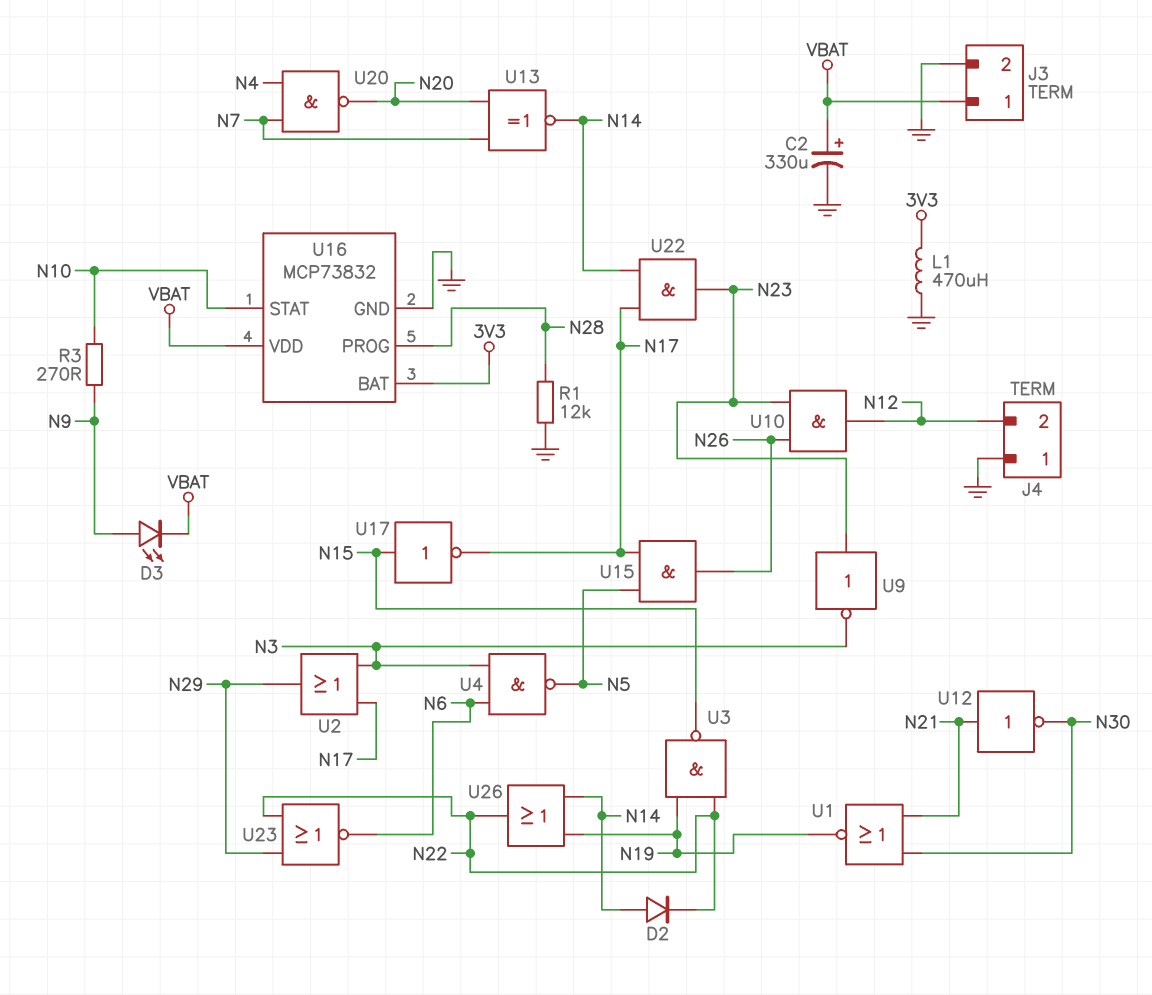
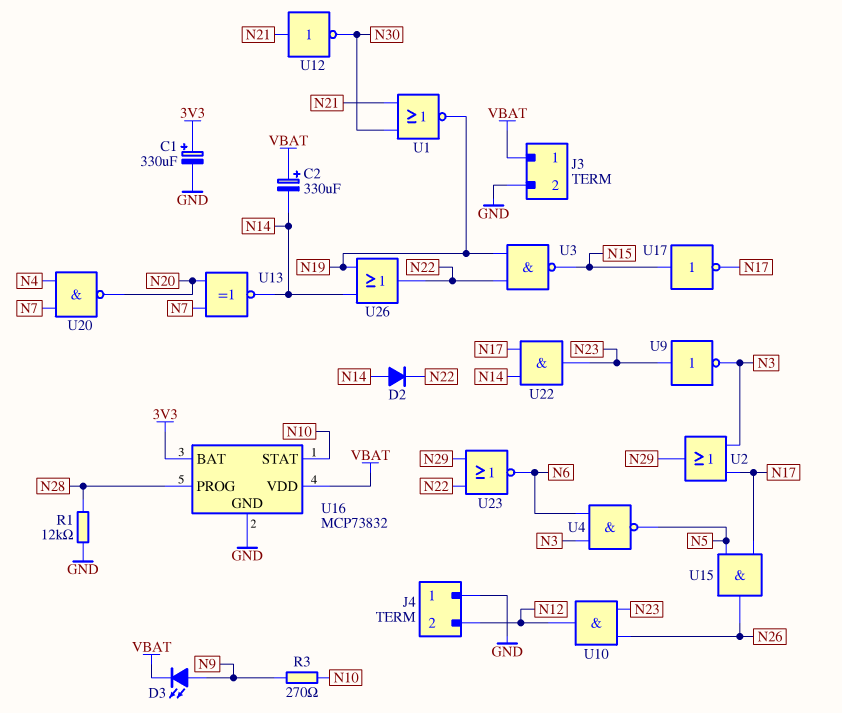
C1: none -> 330uF (plus 3V3, minus GND)
C2: 330uF (plus VBAT, minus GND) -> 330uF (plus VBAT, minus N14)
L1: 470uH (3V3, GND) -> none

